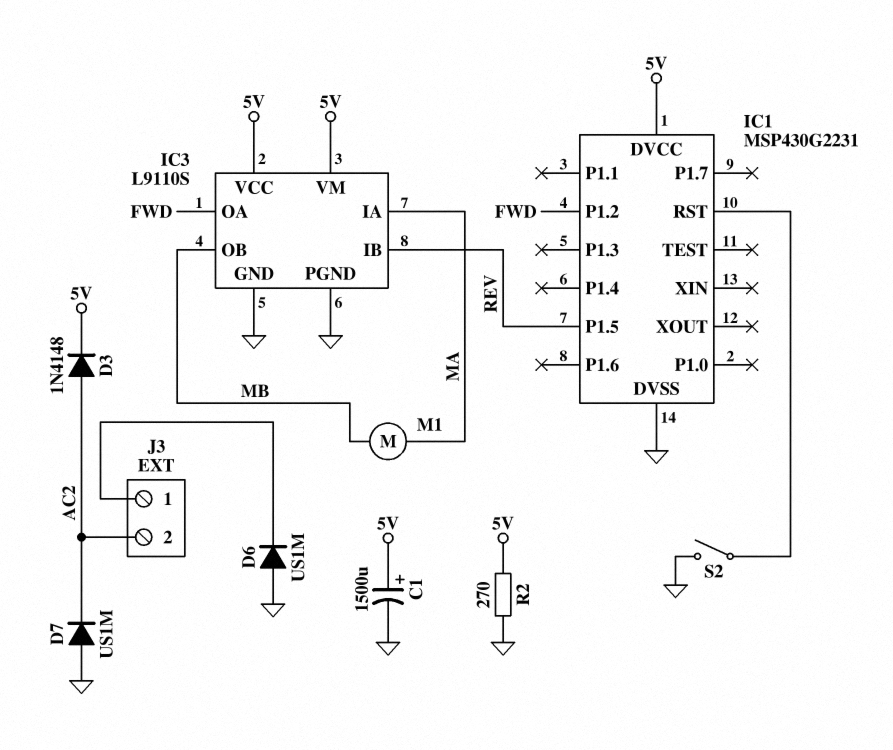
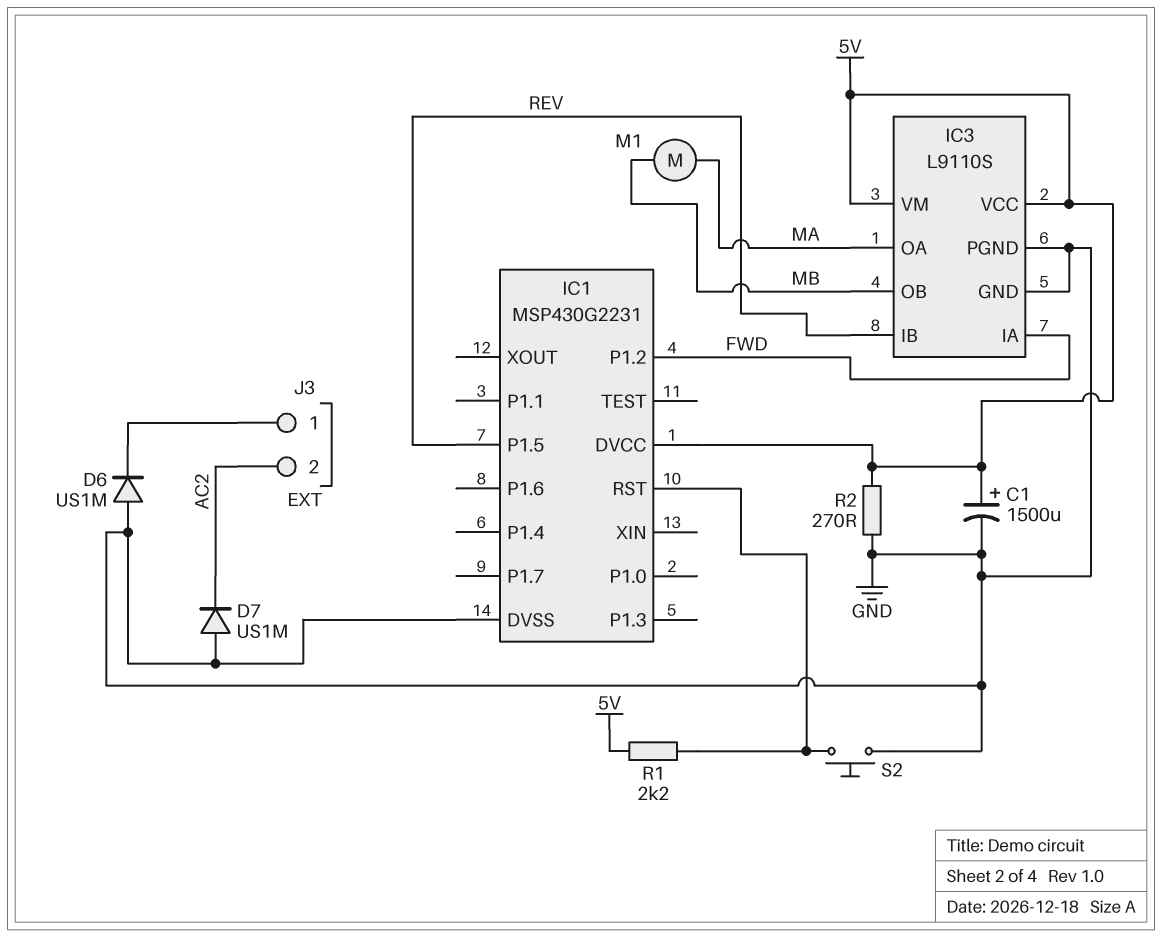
D3: diode 1N4148 (A AC2, K 5V) -> none
IC3 pin IA: MA -> FWD
IC3 pin OA: FWD -> MA
R1: none -> 2.2k (5V, IC1/RST)
S2: switch (GND, IC1/RST) -> button (GND, IC1/RST)

